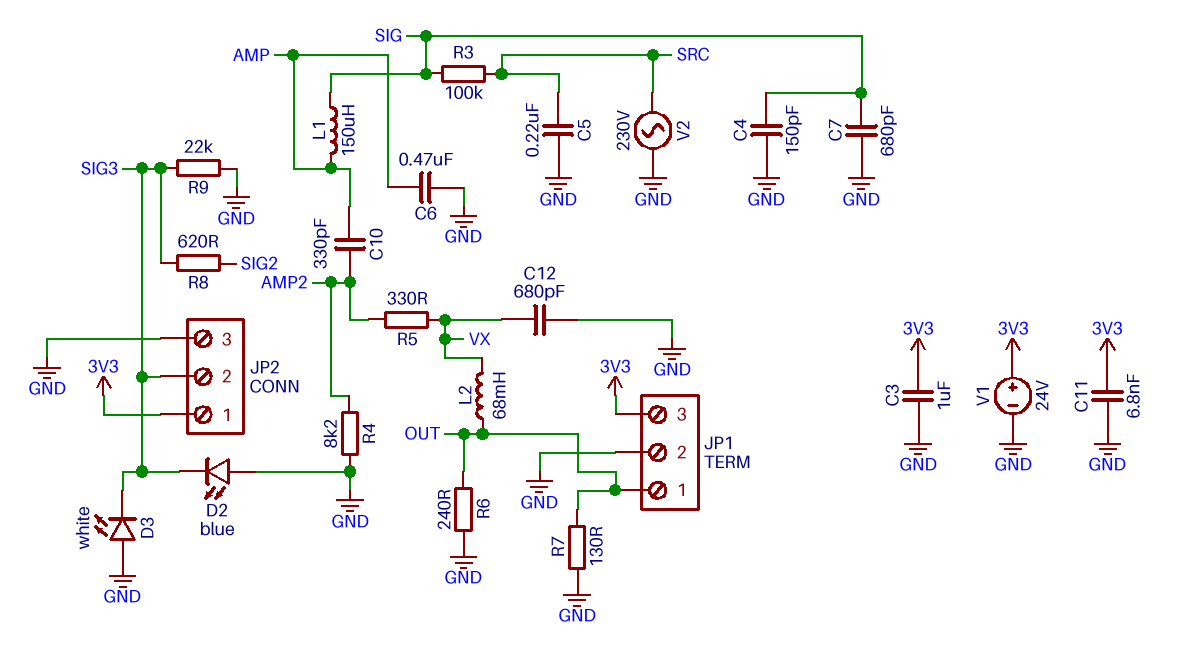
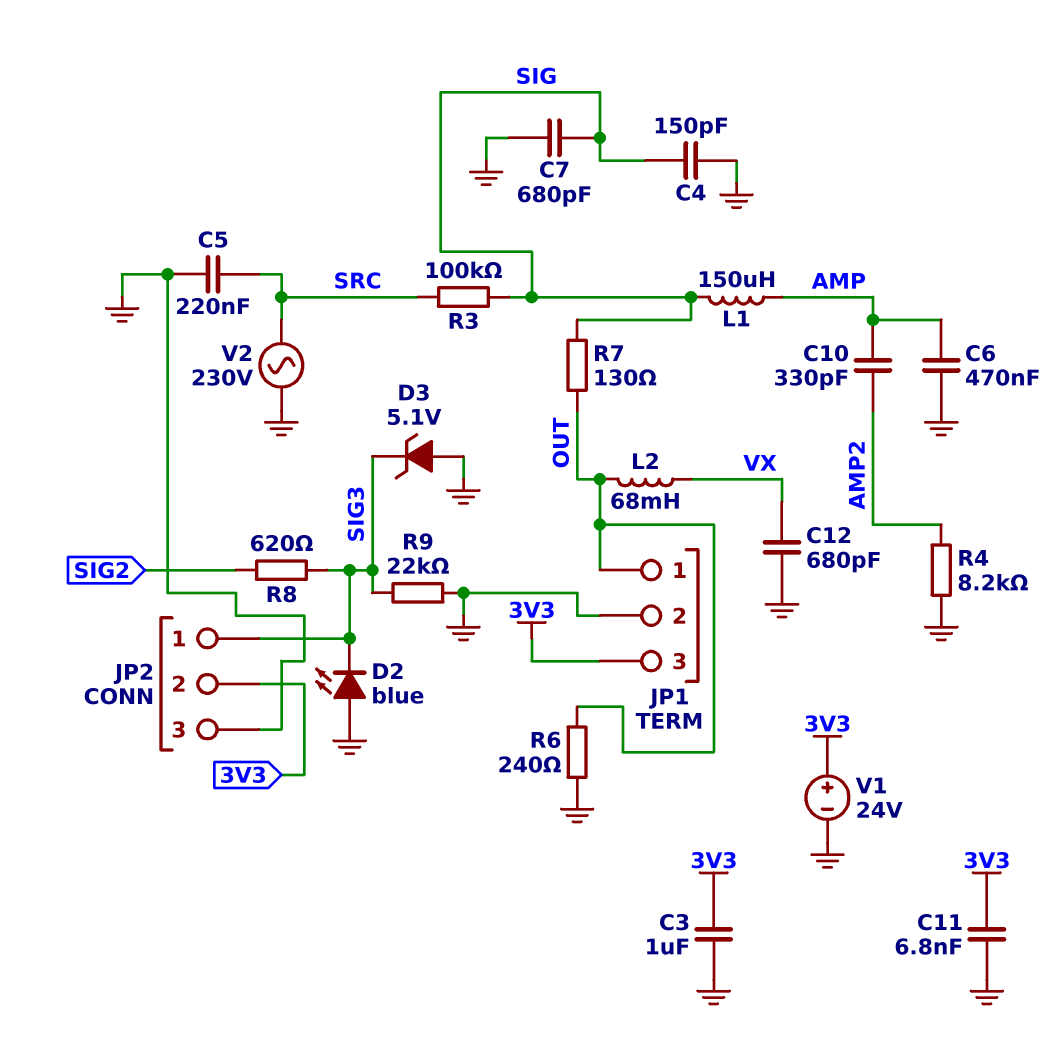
D3: LED white (A GND, K SIG3) -> zener 5.1V (A GND, K SIG3)
JP2 pin 1: 3V3 -> SIG3
JP2 pin 2: SIG3 -> 3V3
R5: 330 (AMP2, VX) -> none
R7: 130 (GND, OUT) -> 130 (OUT, SIG)

